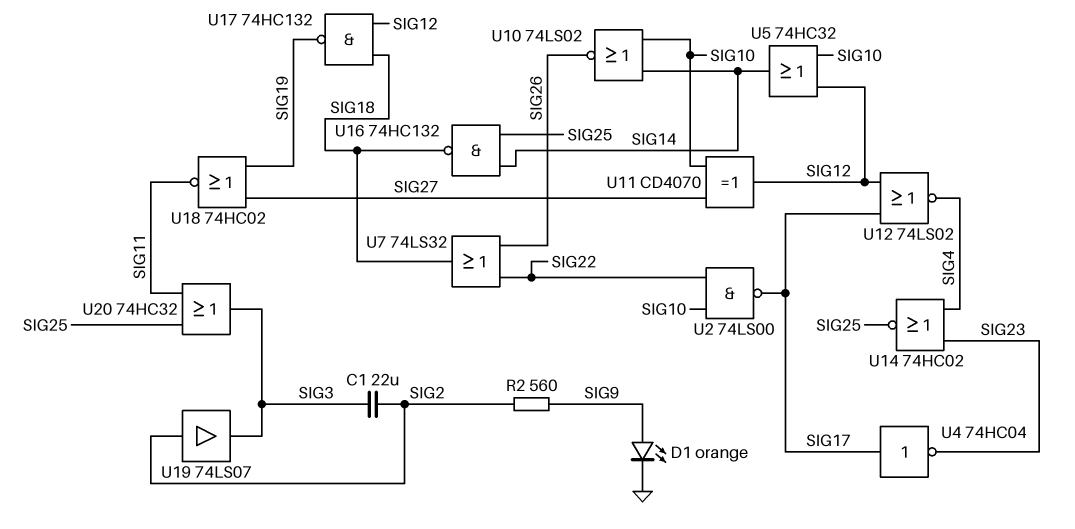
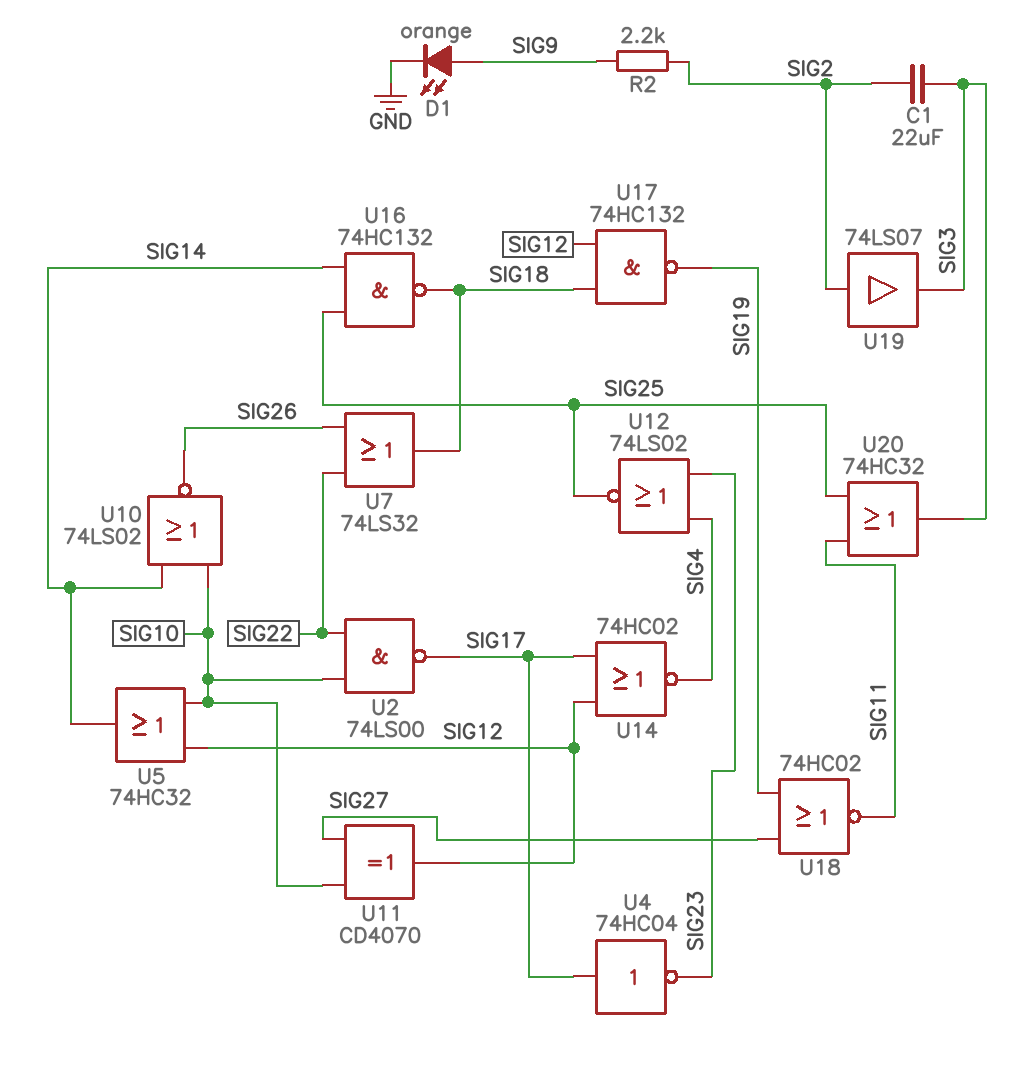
R2: 560 (SIG2, SIG9) -> 2.2k (SIG2, SIG9)
U12: NOR 74LS02 (in SIG12, in SIG17, out SIG4) -> NOR 74LS02 (in SIG4, in SIG23, out SIG25)
U14: NOR 74HC02 (in SIG4, in SIG23, out SIG25) -> NOR 74HC02 (in SIG12, in SIG17, out SIG4)

